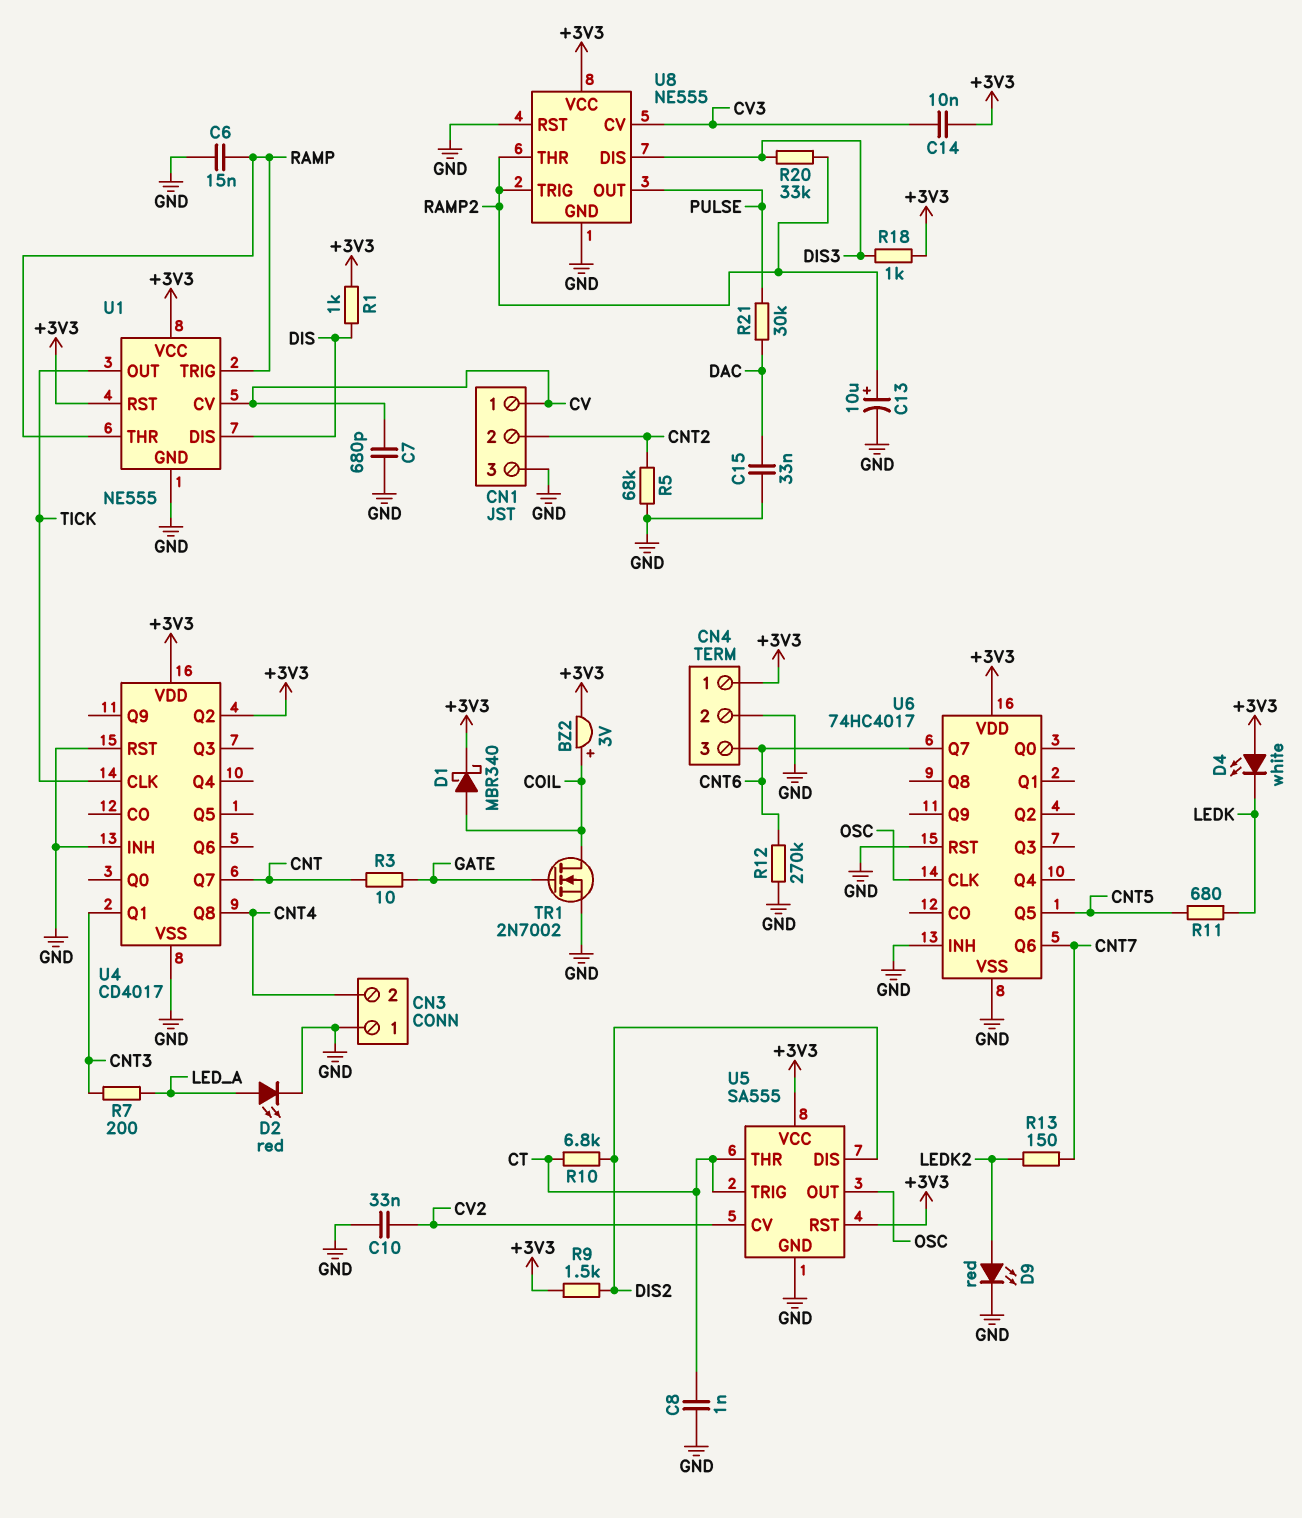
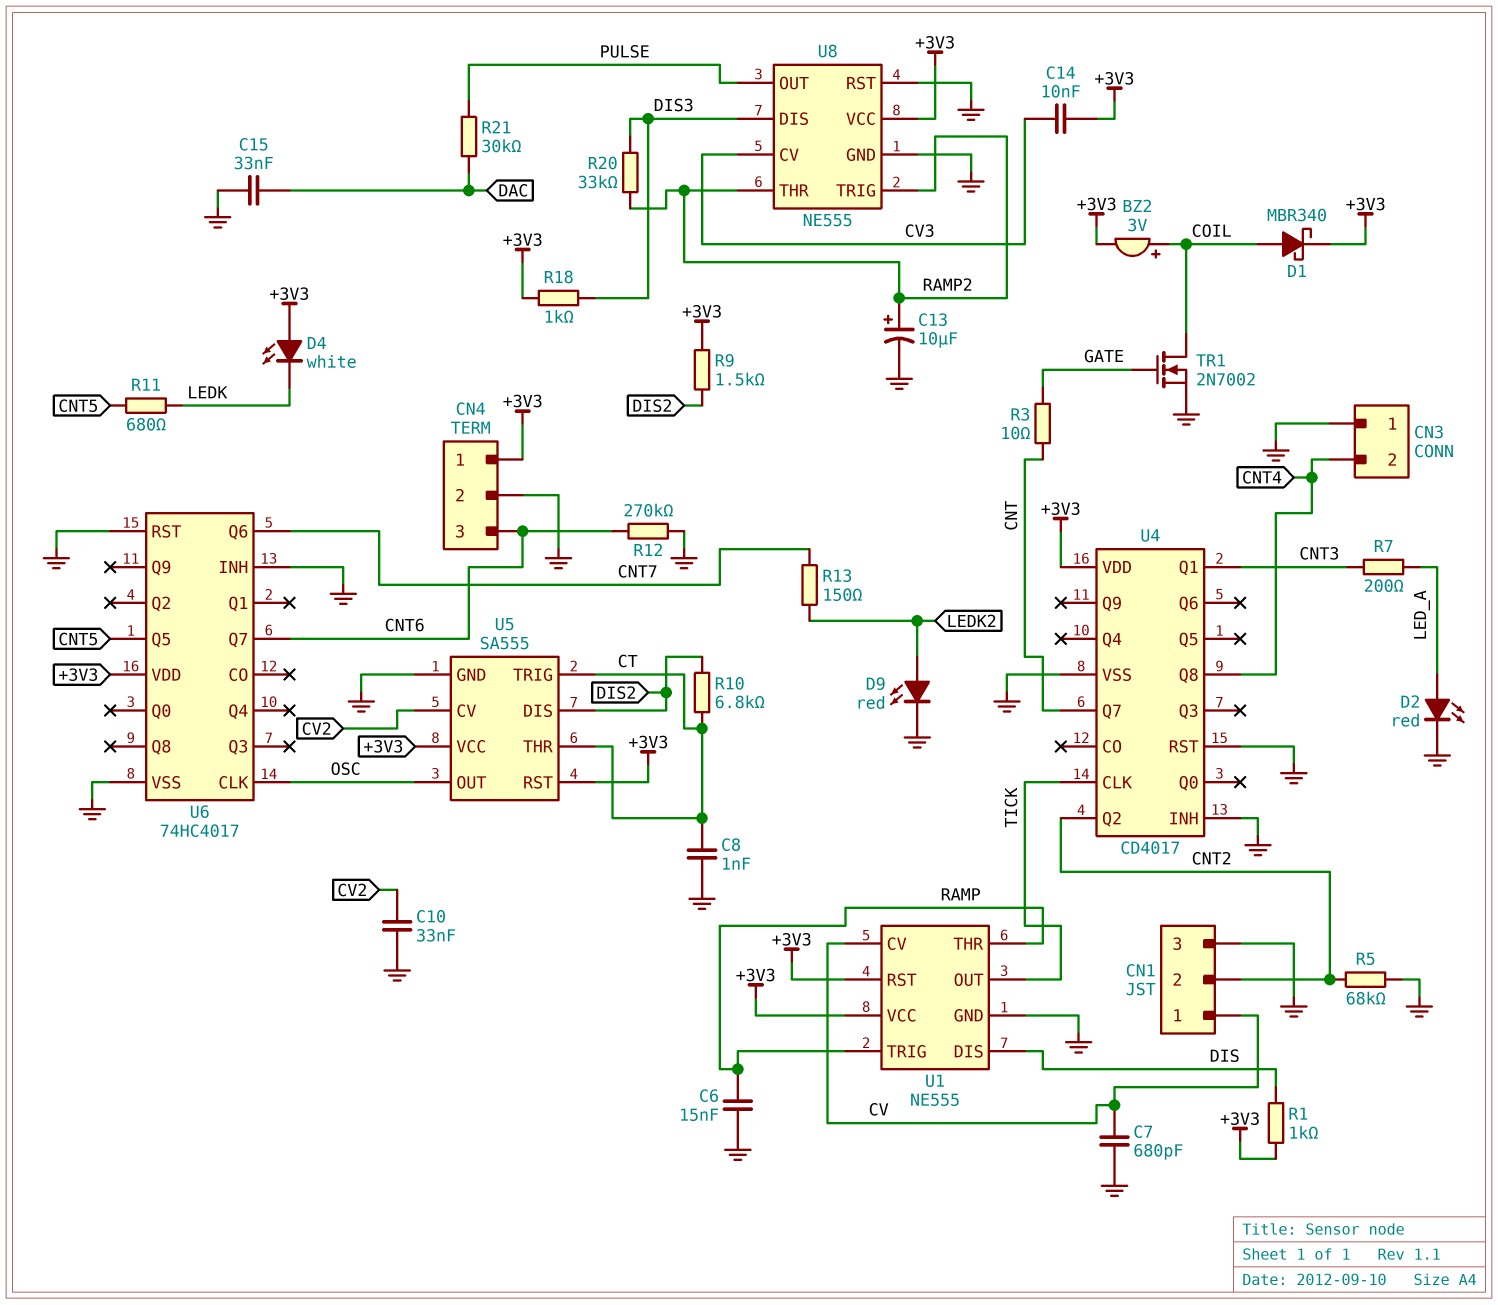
U4 pin Q2: +3V3 -> CNT2

